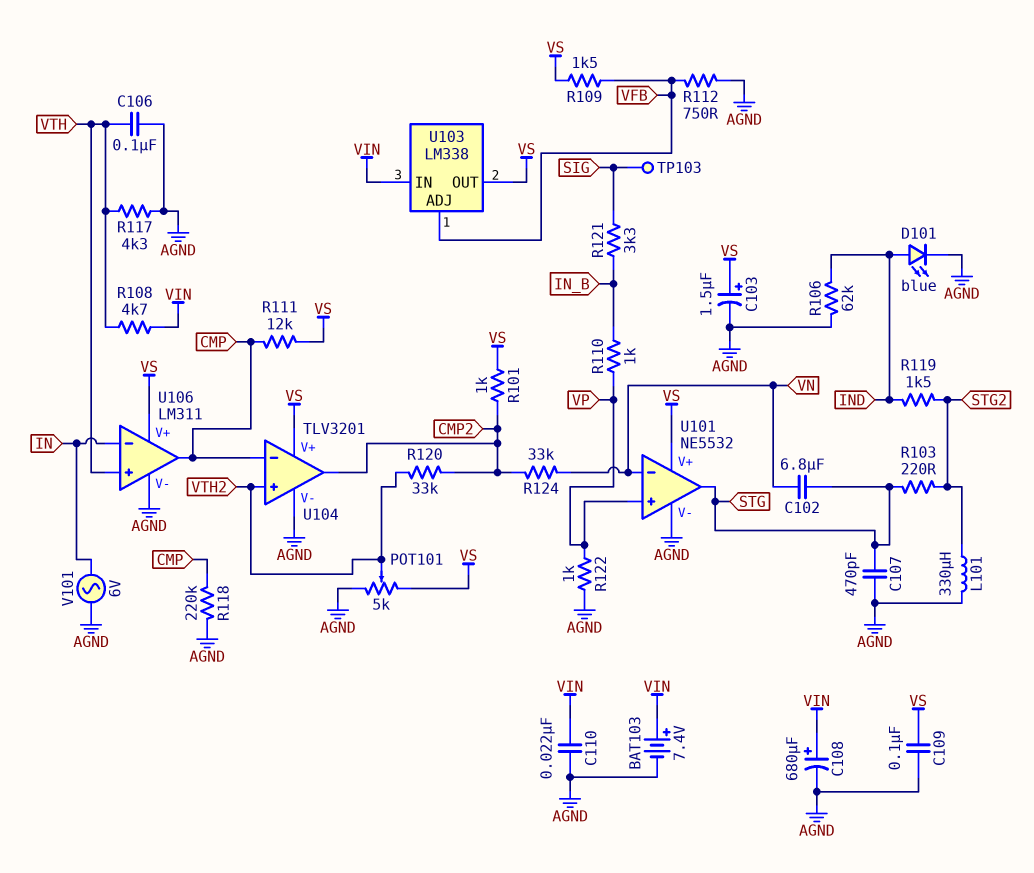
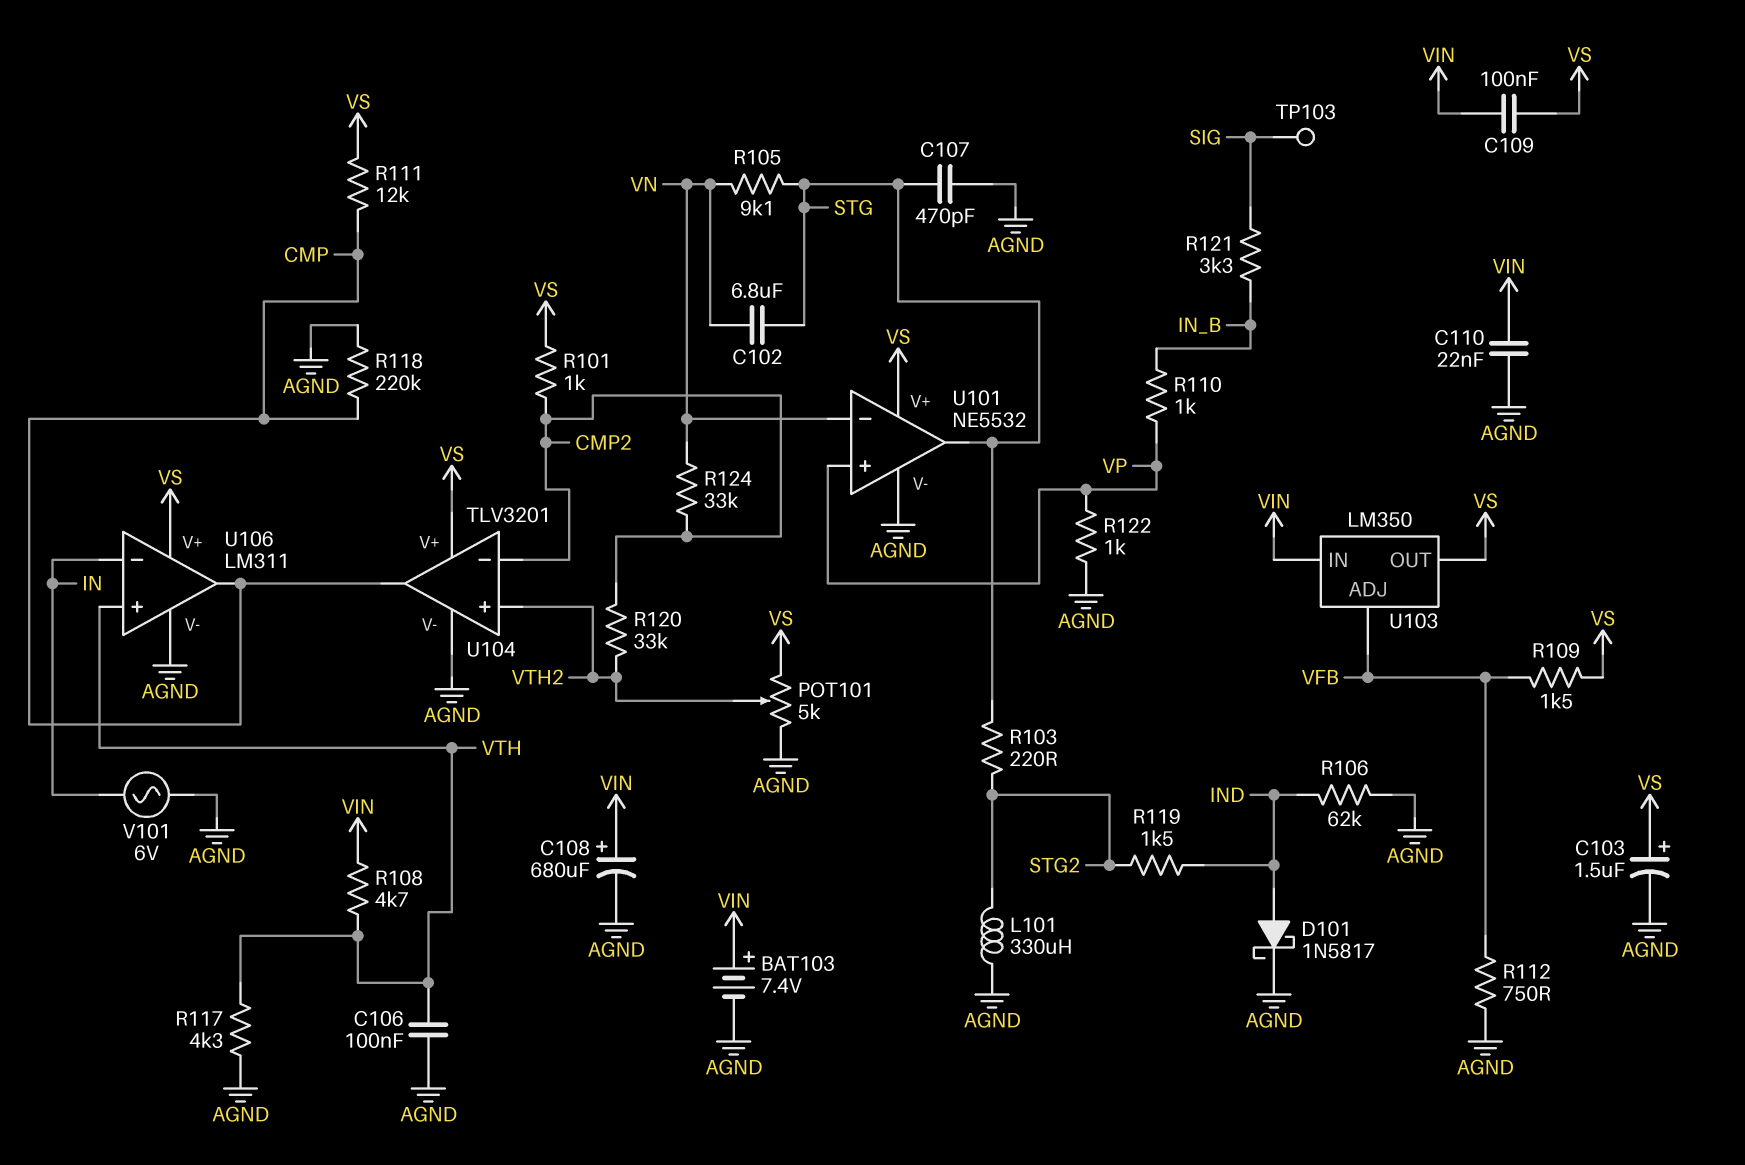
C109: 100nF (AGND, VS) -> 100nF (VIN, VS)
D101: LED blue (A IND, K AGND) -> schottky 1N5817 (A IND, K AGND)
R105: none -> 9.1k (STG, VN)
U103: LM338 -> LM350
U104 pin in-: CMP -> CMP2
U104 pin out: CMP2 -> CMP

